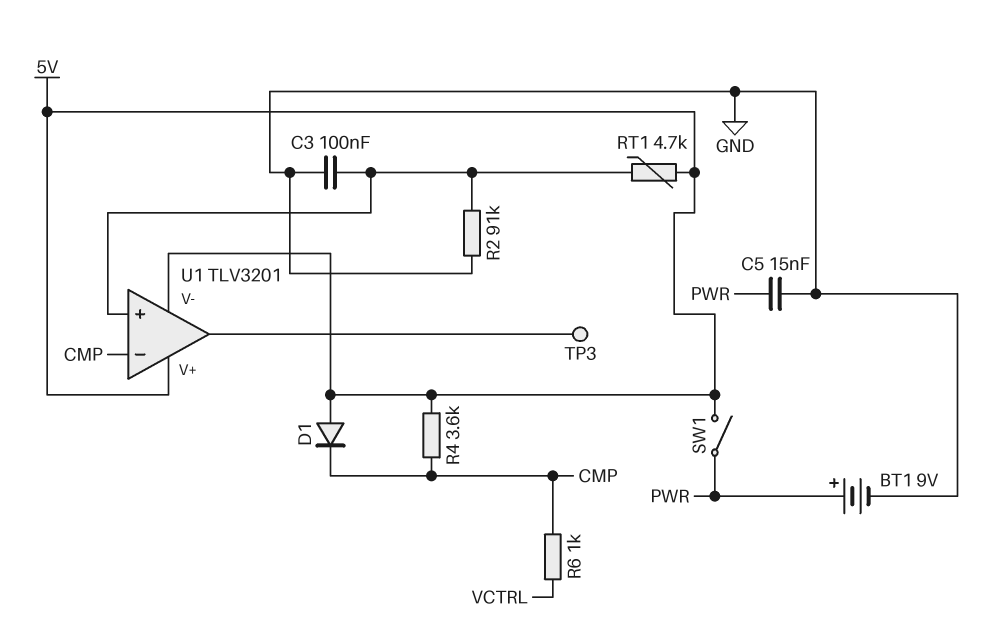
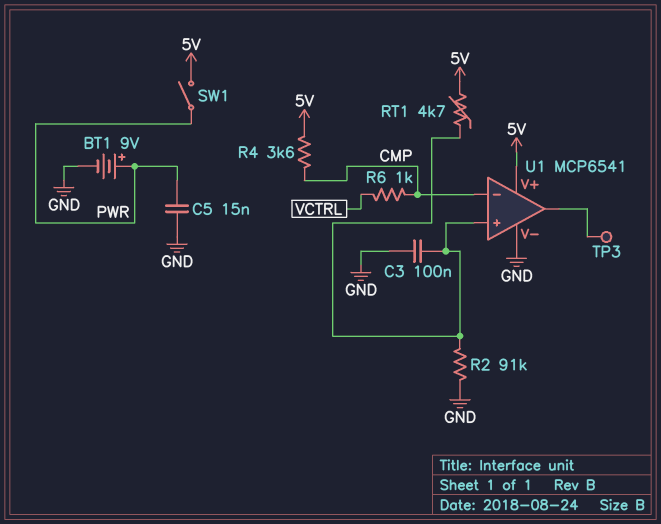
D1: diode (A 5V, K CMP) -> none
U1: TLV3201 -> MCP6541
U1 pin V-: 5V -> GND

